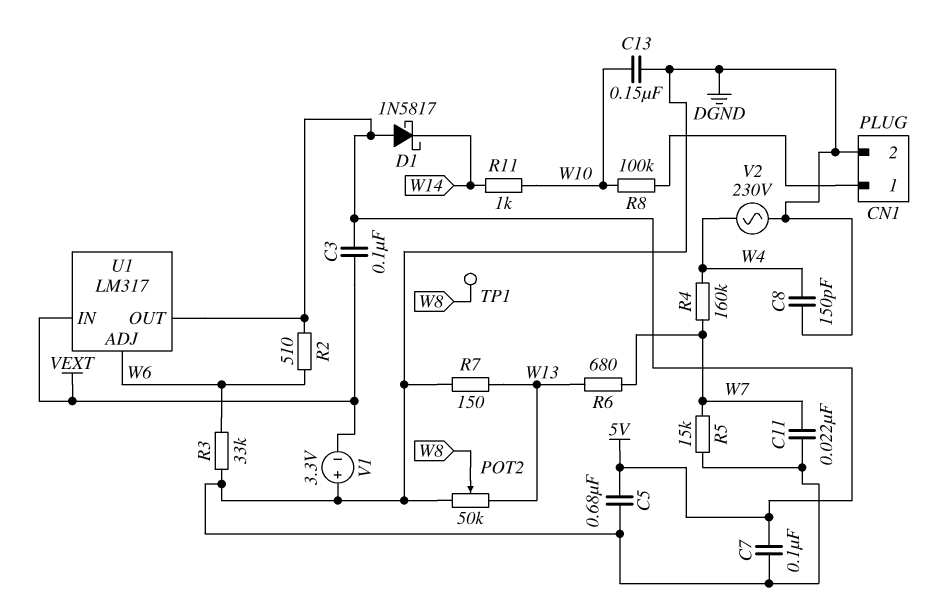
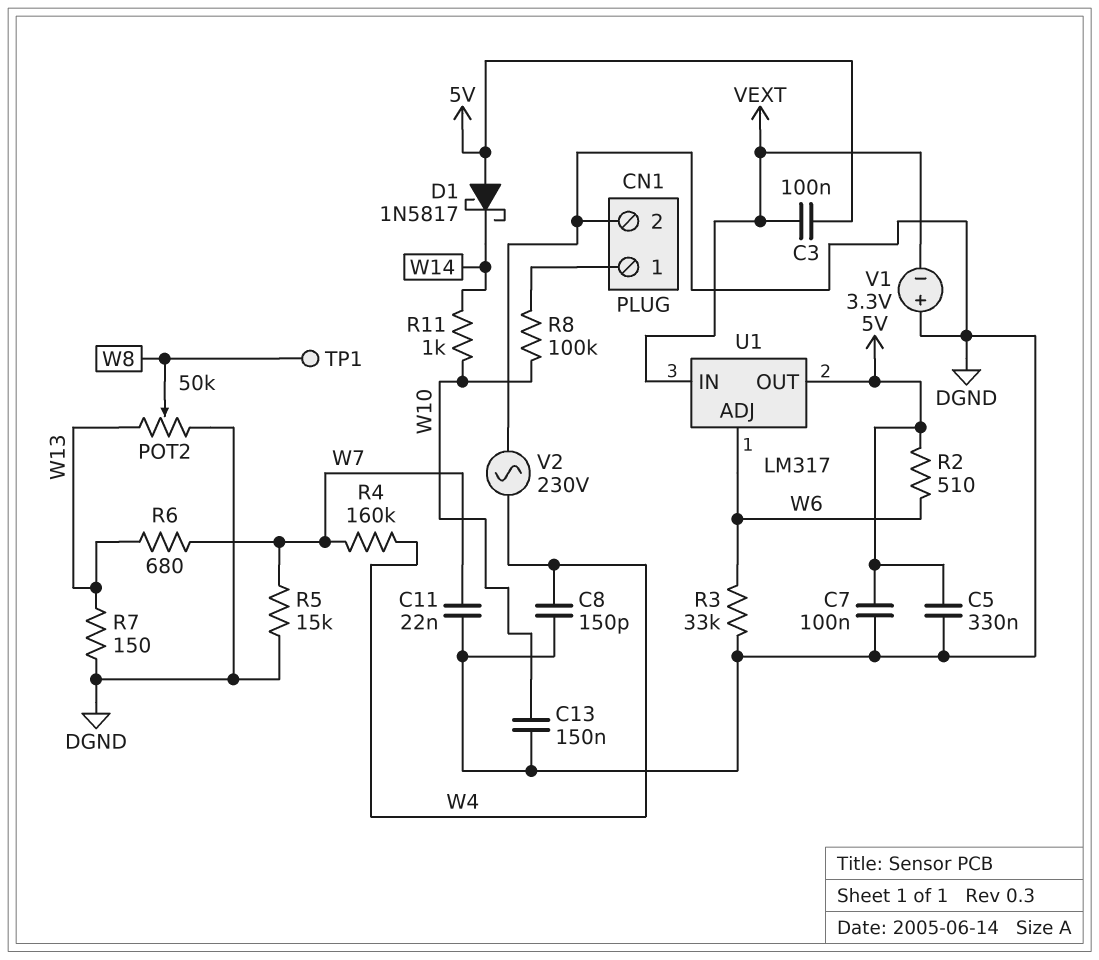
C5: 680nF (5V, DGND) -> 330nF (5V, DGND)

